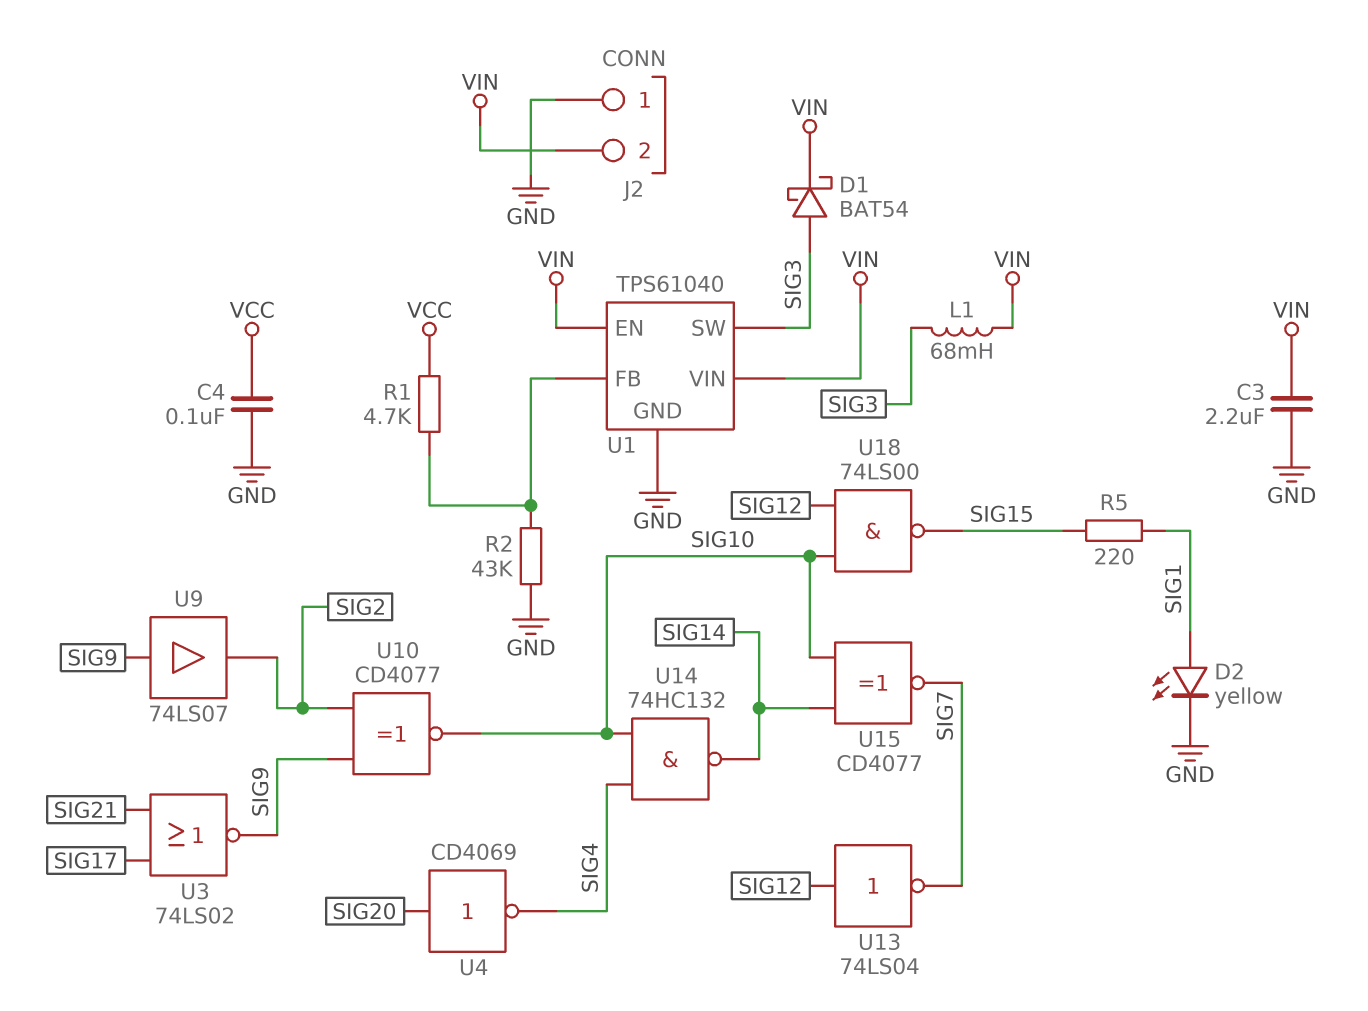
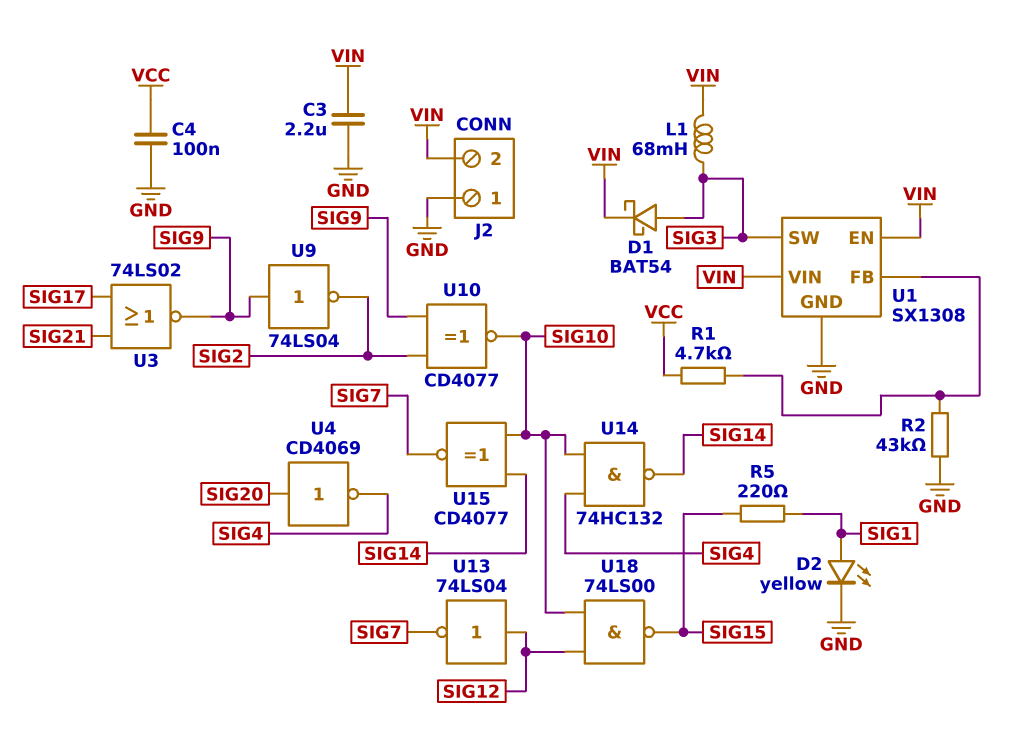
U1: TPS61040 -> SX1308
U9: buffer 74LS07 (in SIG9, out SIG2) -> NOT 74LS04 (in SIG9, out SIG2)

